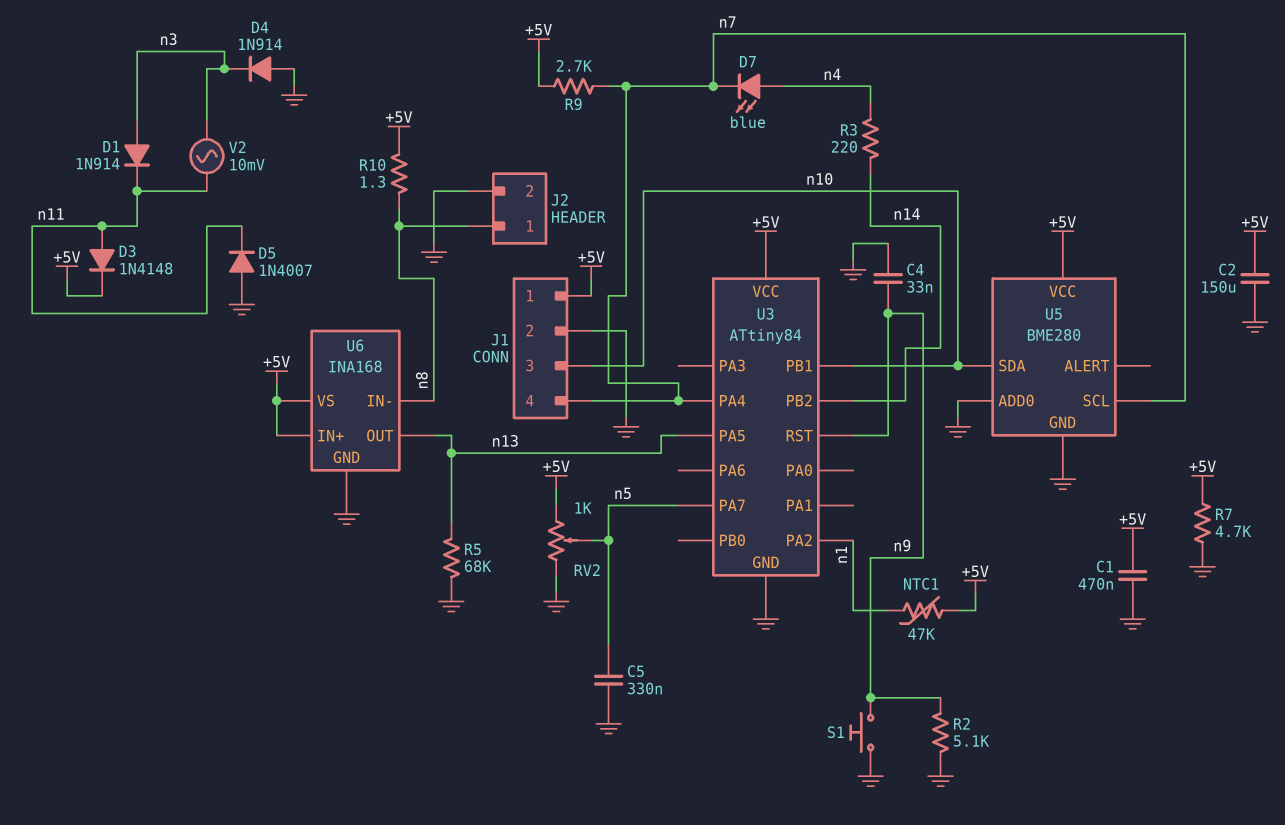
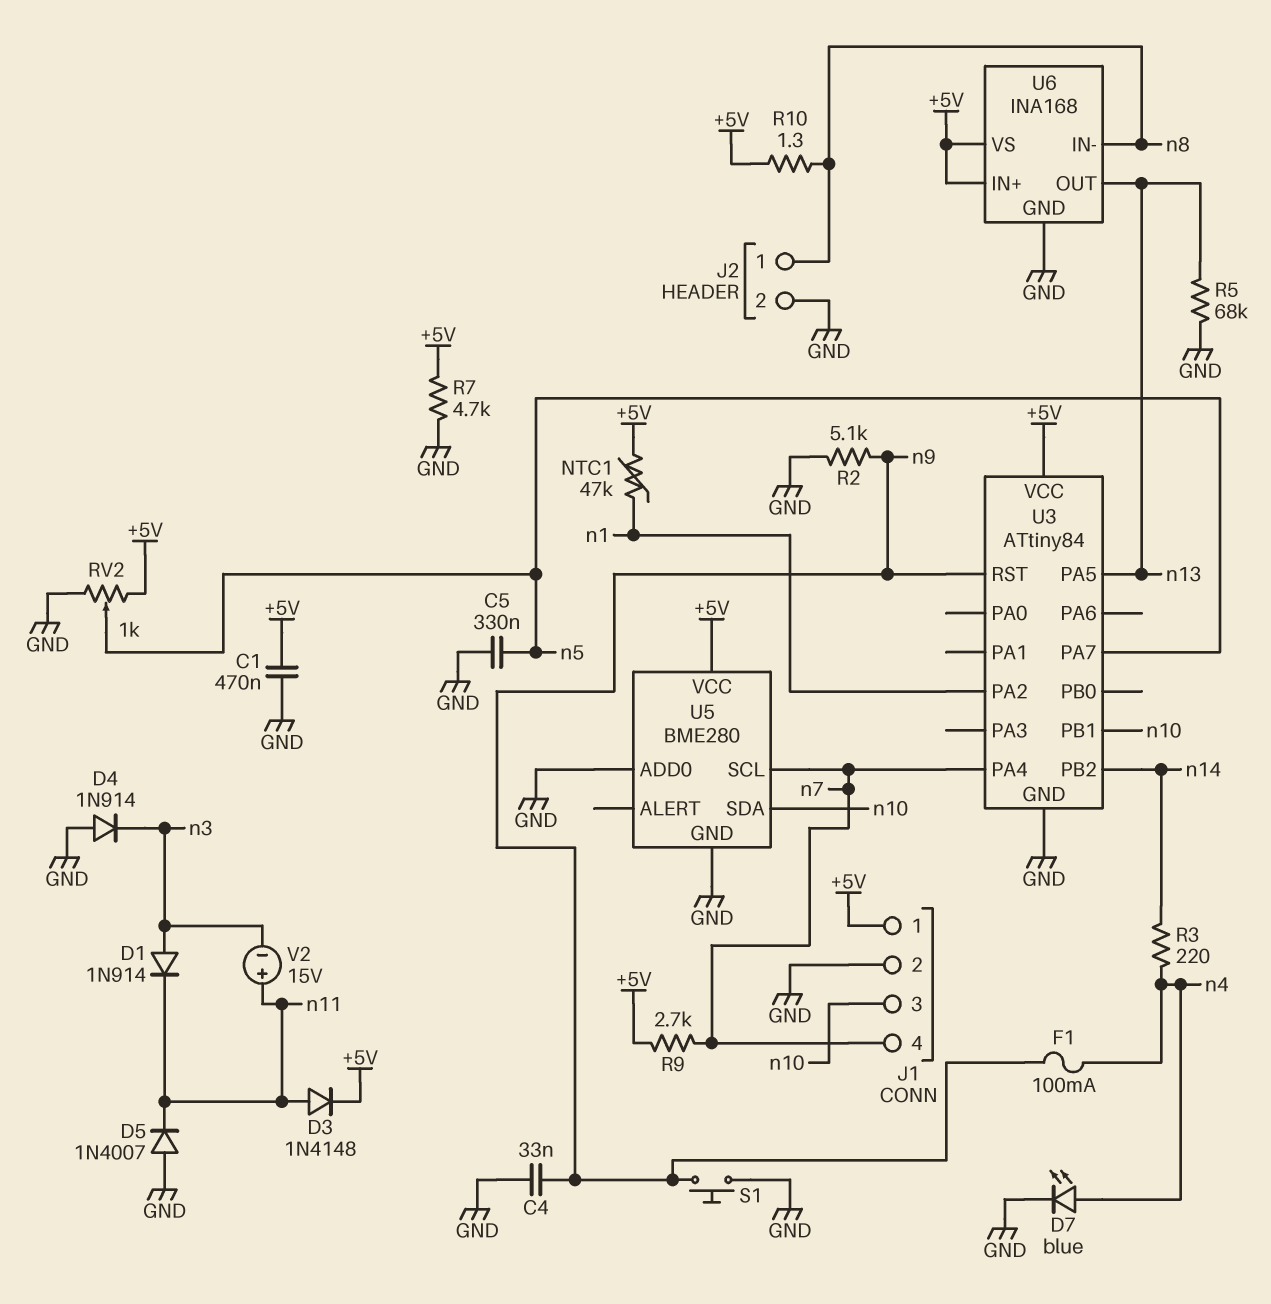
C2: 150uF (+5V, GND) -> none
D7: LED blue (A n4, K n7) -> LED blue (A n4, K GND)
F1: none -> 100mA (n4, n9)
V2: AC 10mV (n3, n11) -> 15V (plus n11, minus n3)

